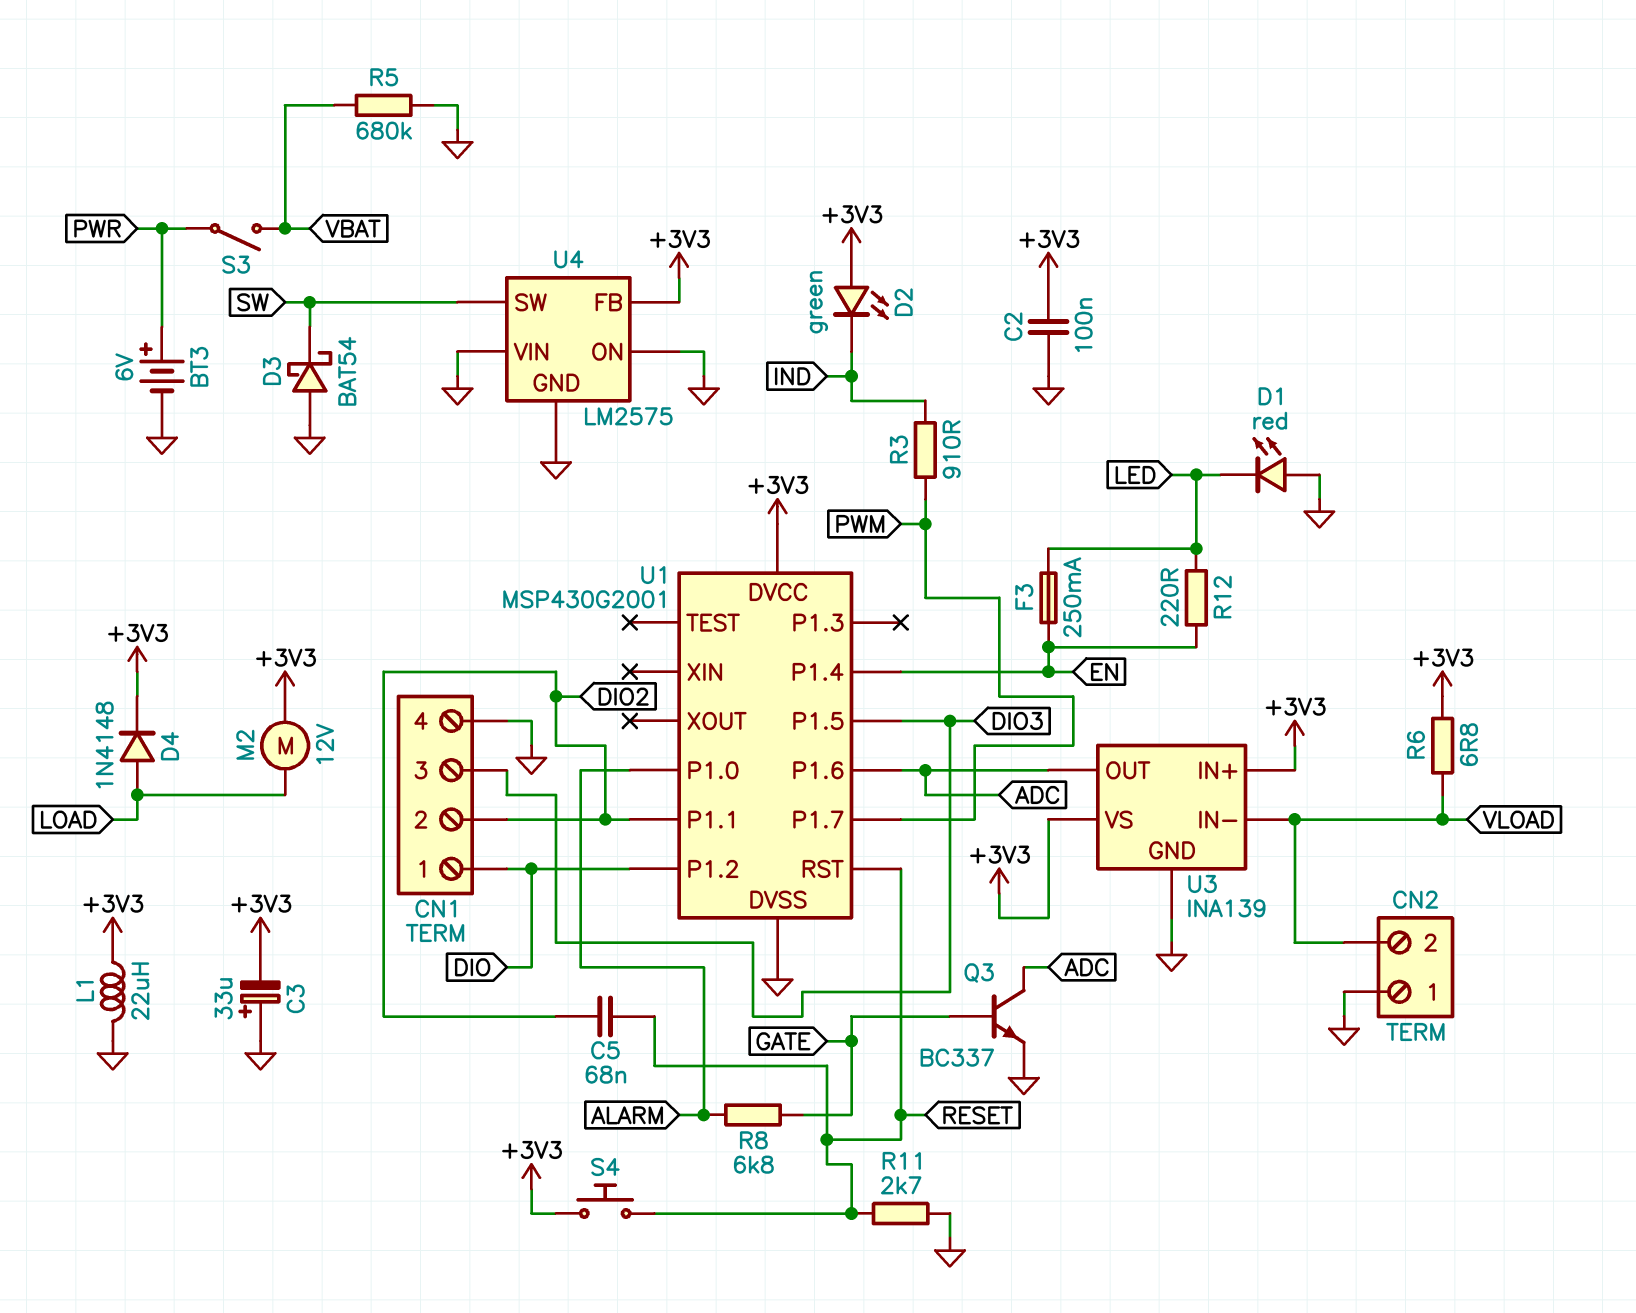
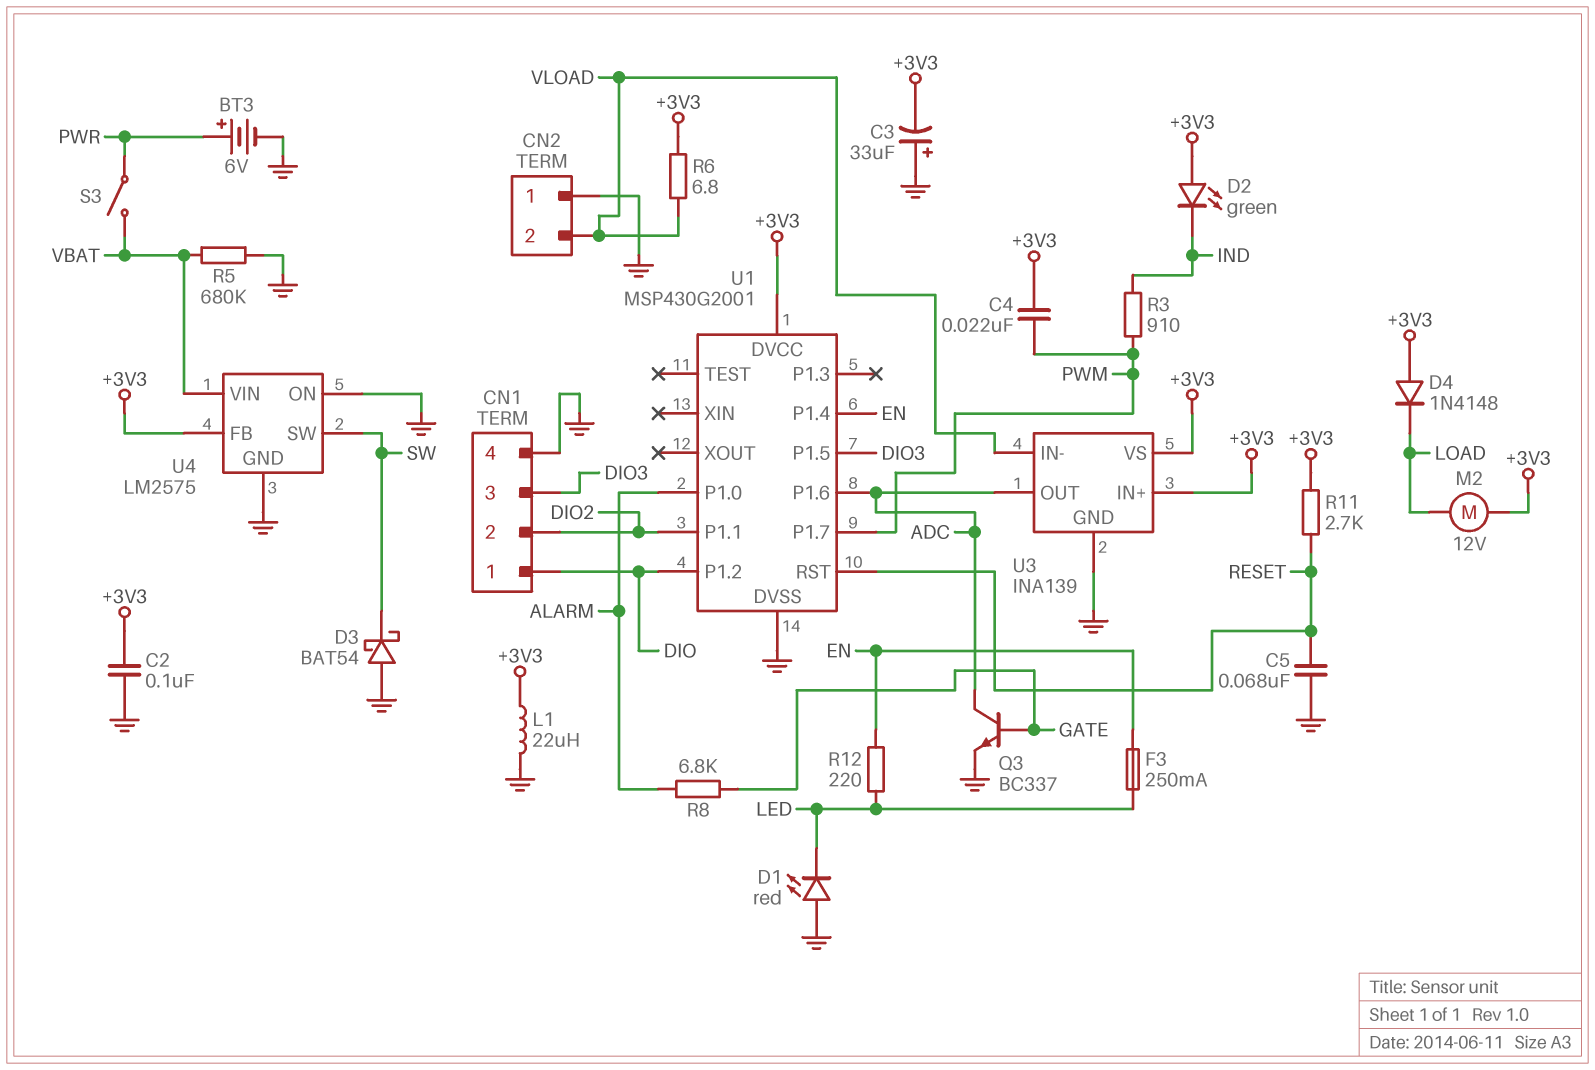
C4: none -> 22nF (+3V3, PWM)
C5: 68nF (DIO2, RESET) -> 68nF (GND, RESET)
D4: diode 1N4148 (A LOAD, K +3V3) -> diode 1N4148 (A +3V3, K LOAD)
R11: 2.7k (GND, RESET) -> 2.7k (+3V3, RESET)
S4: button (+3V3, RESET) -> none
U4 pin VIN: GND -> VBAT

